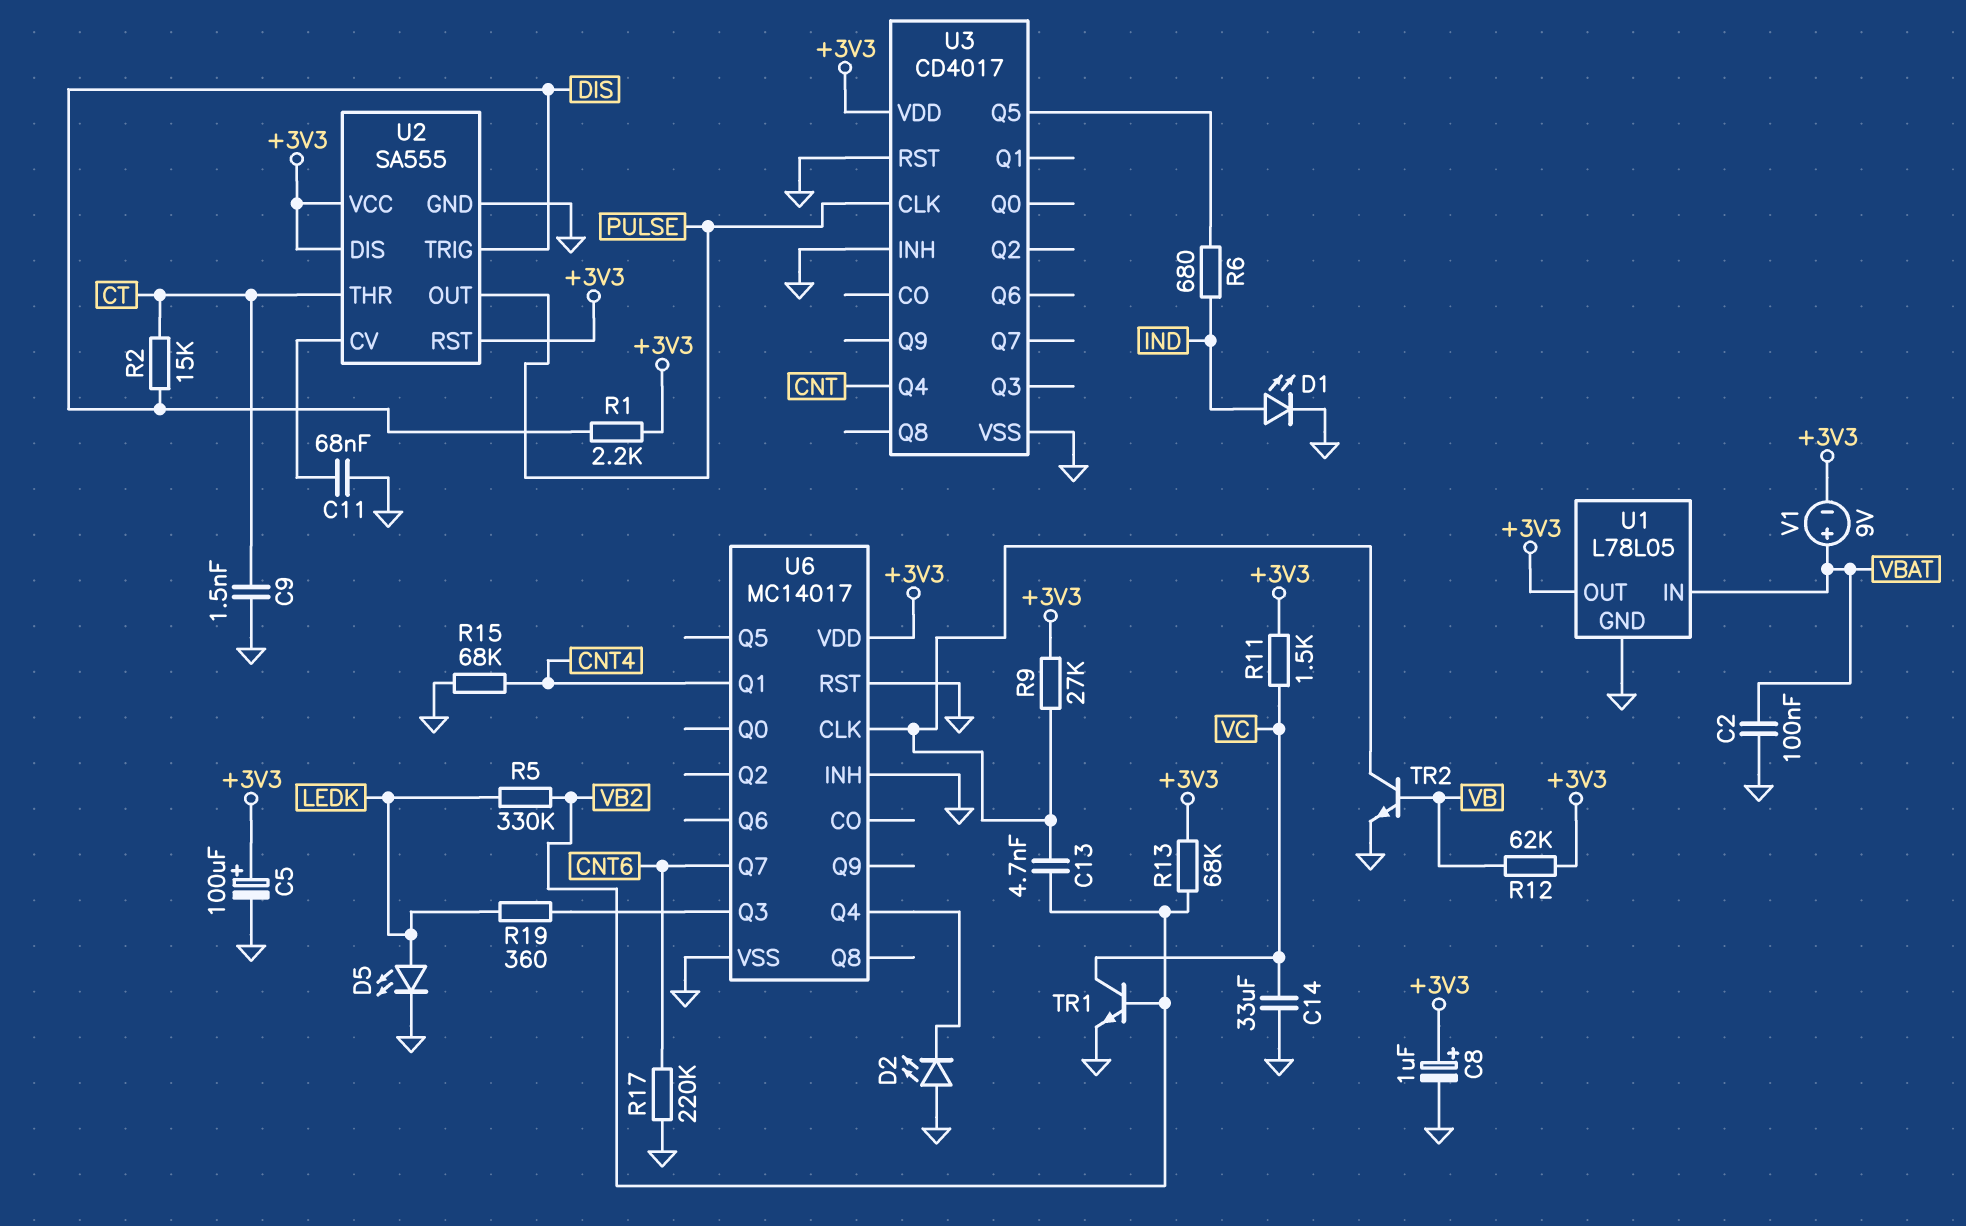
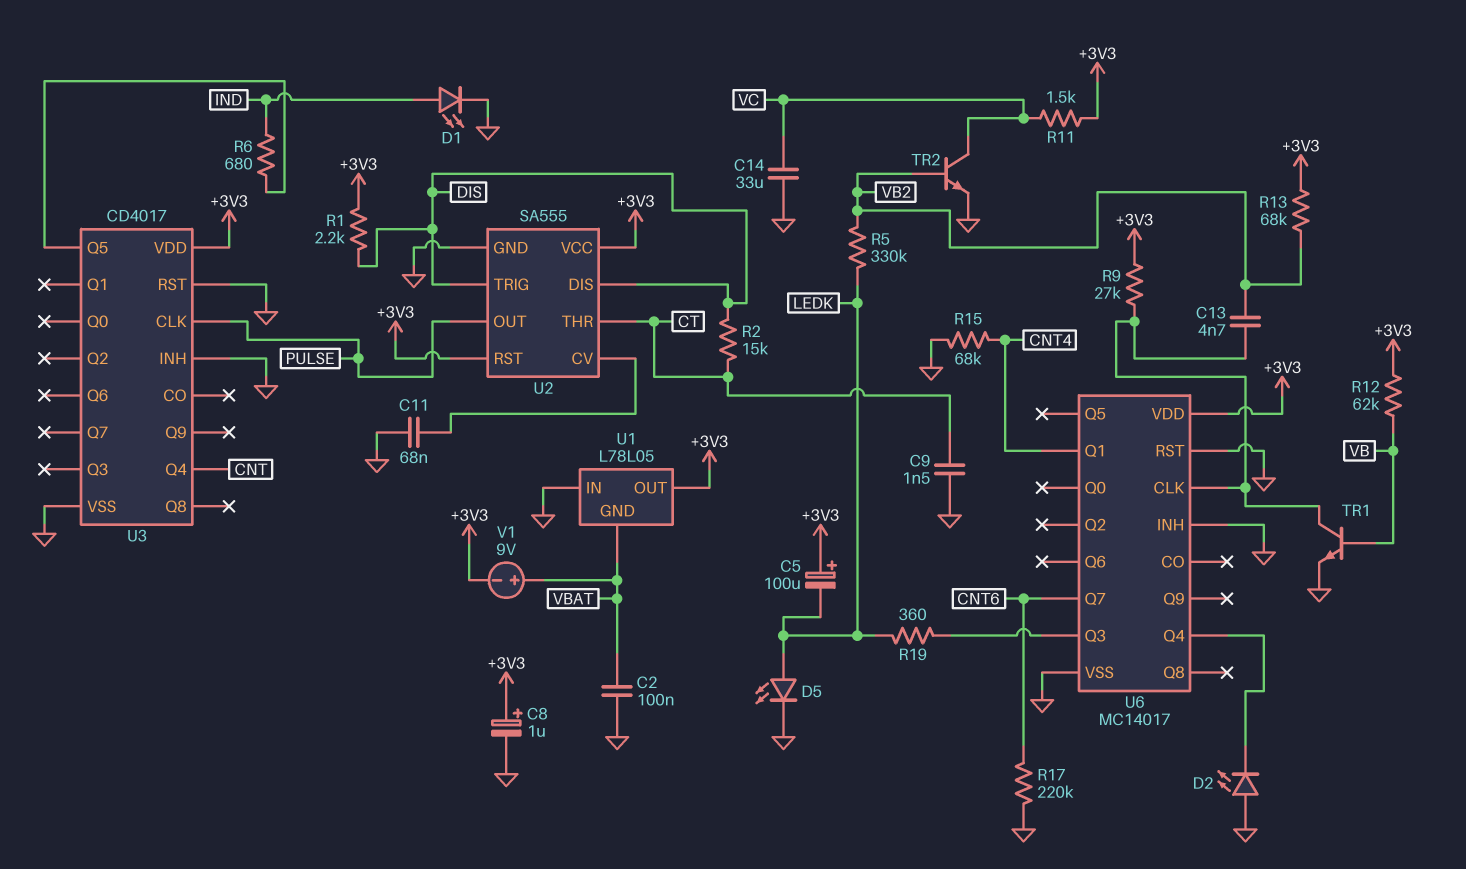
C5: 100uF (plus +3V3, minus GND) -> 100uF (plus +3V3, minus LEDK)
TR1: NPN (B VB2, C VC, E GND) -> NPN (B VB, C U6/CLK, E GND)
TR2: NPN (B VB, C U6/CLK, E GND) -> NPN (B VB2, C VC, E GND)
U1 pin GND: GND -> VBAT
U1 pin IN: VBAT -> GND
U2 pin DIS: +3V3 -> DIS

